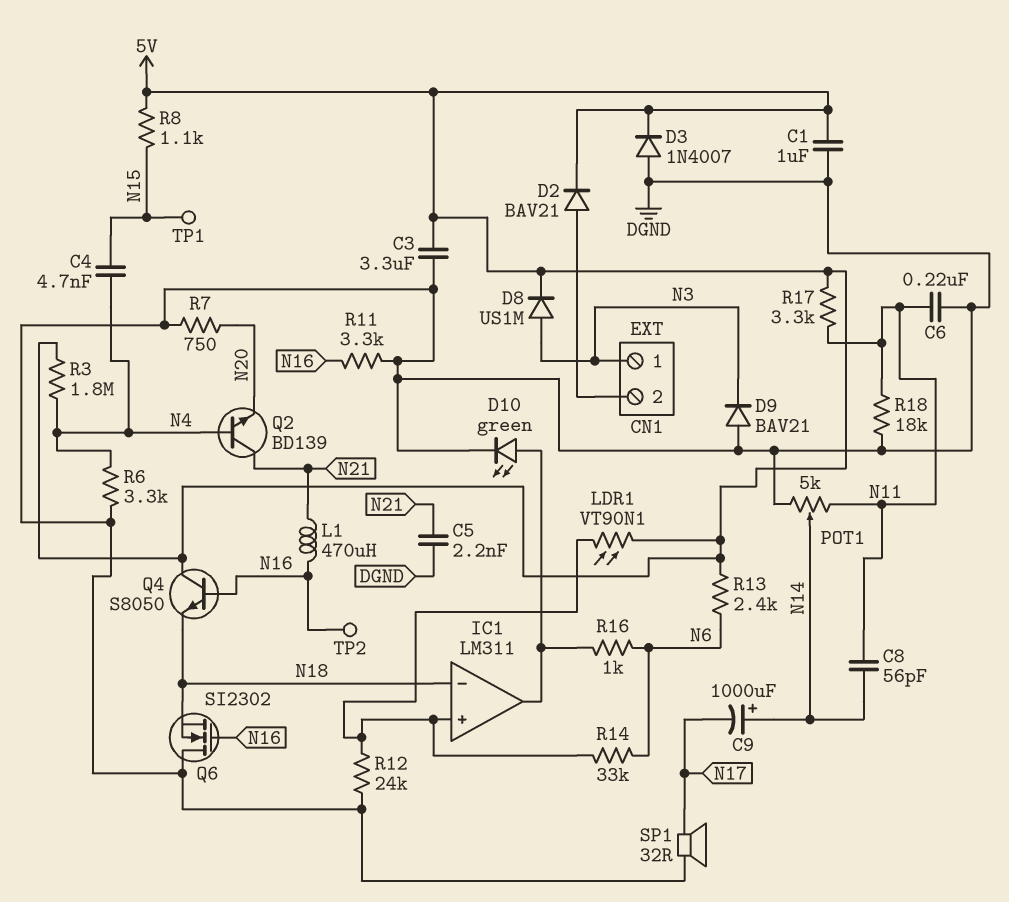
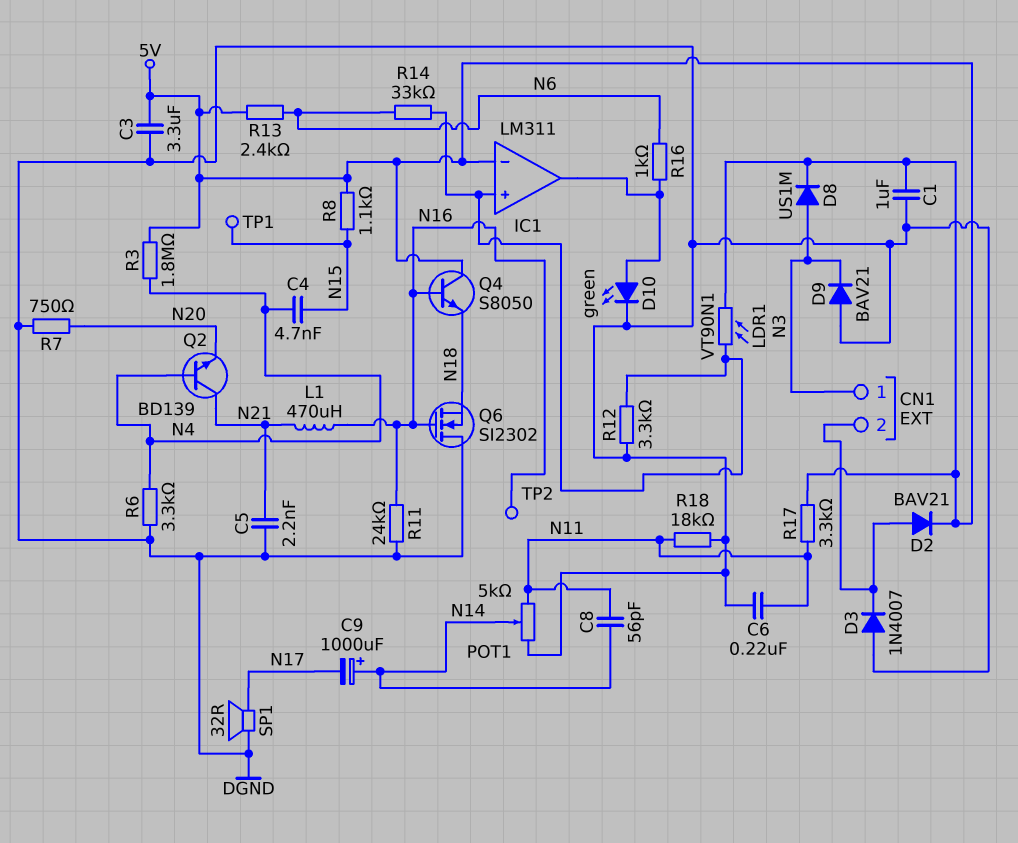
D3: diode 1N4007 (A DGND, K 5V) -> diode 1N4007 (A DGND, K CN1/2)
IC1 pin in-: N18 -> 5V
R11: 3.3k (DGND, N16) -> 24k (DGND, N16)
R12: 24k (DGND, IC1/in+) -> 3.3k (DGND, IC1/in+)

